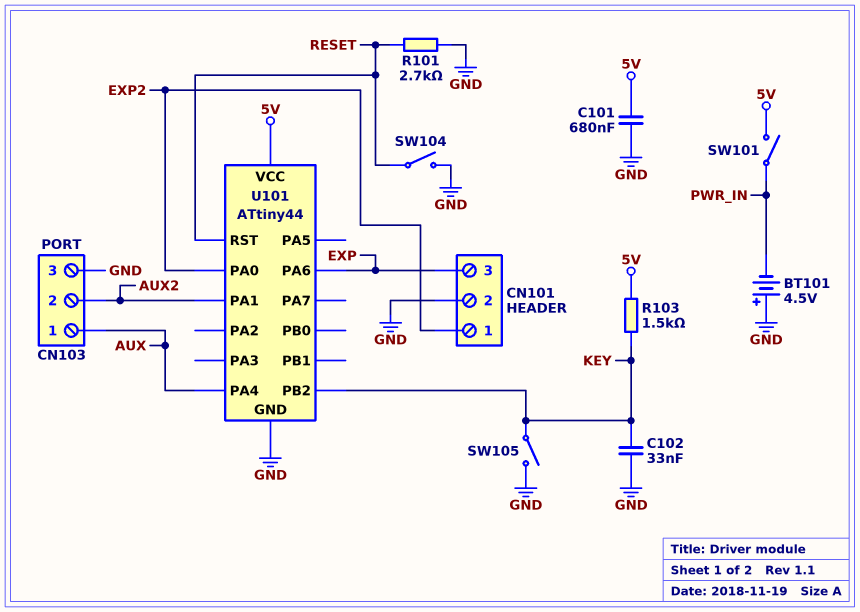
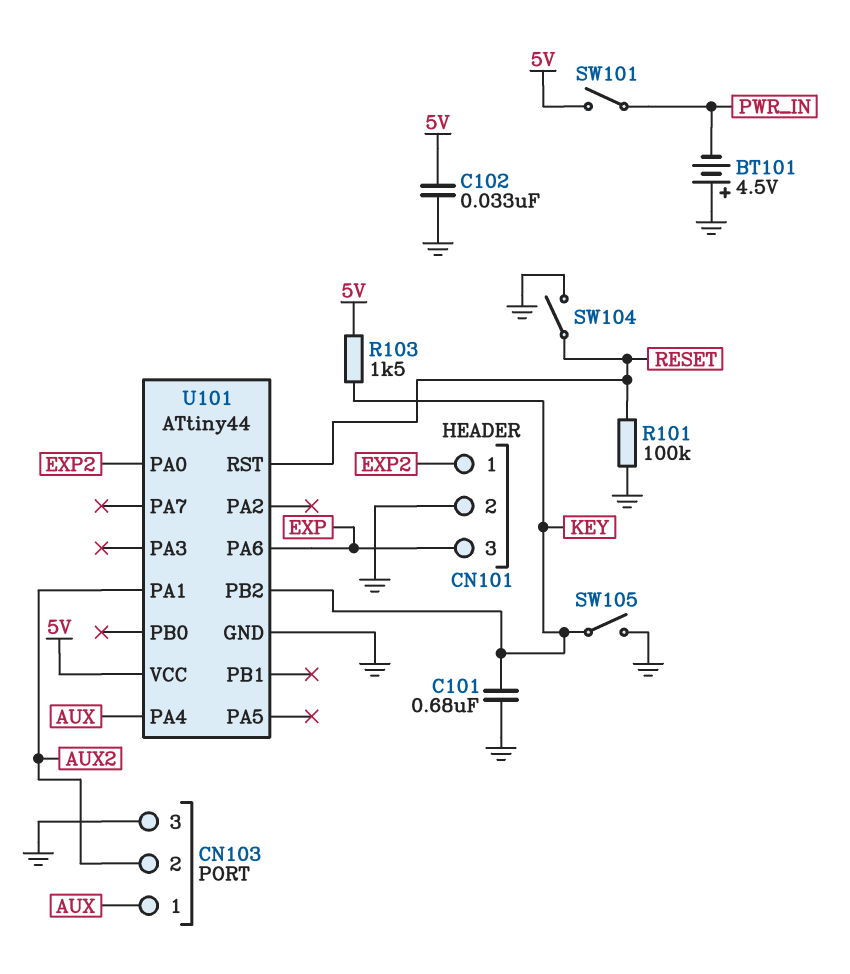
C101: 680nF (5V, GND) -> 680nF (GND, KEY)
C102: 33nF (GND, KEY) -> 33nF (5V, GND)
R101: 2.7k (GND, RESET) -> 100k (GND, RESET)

